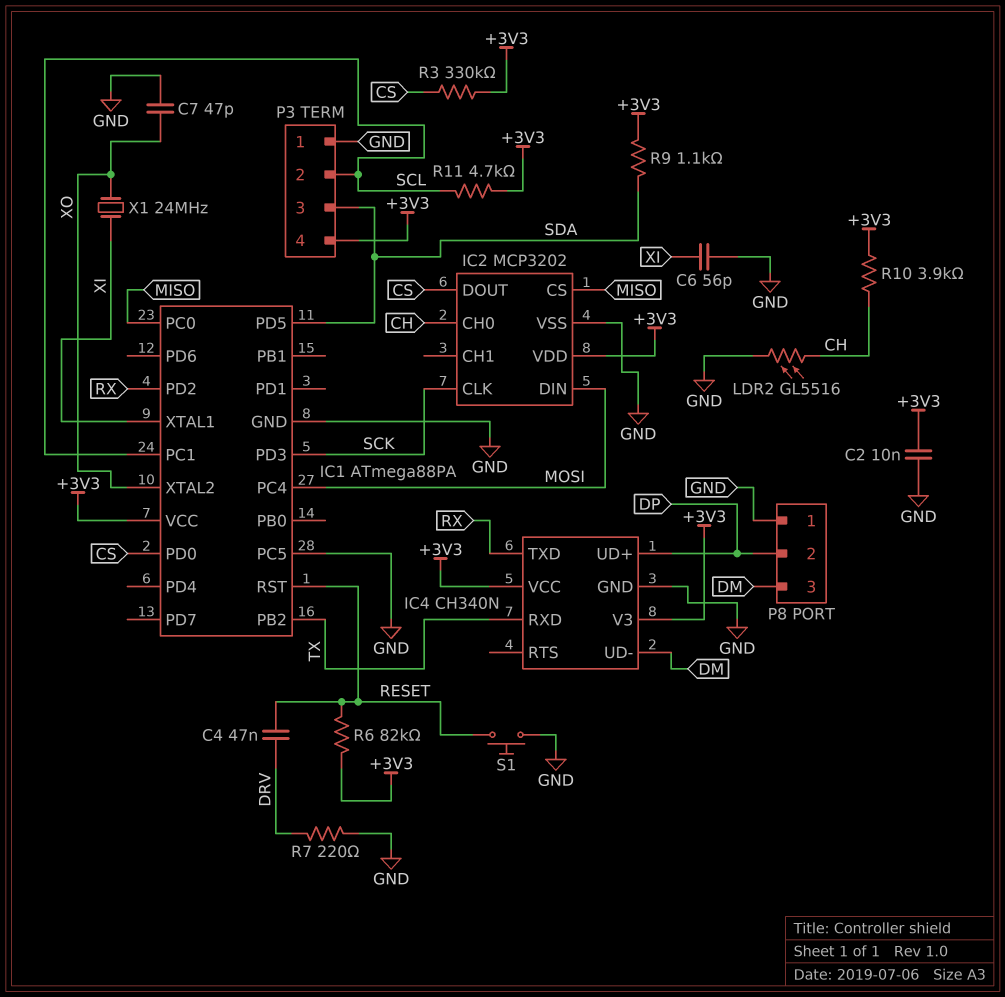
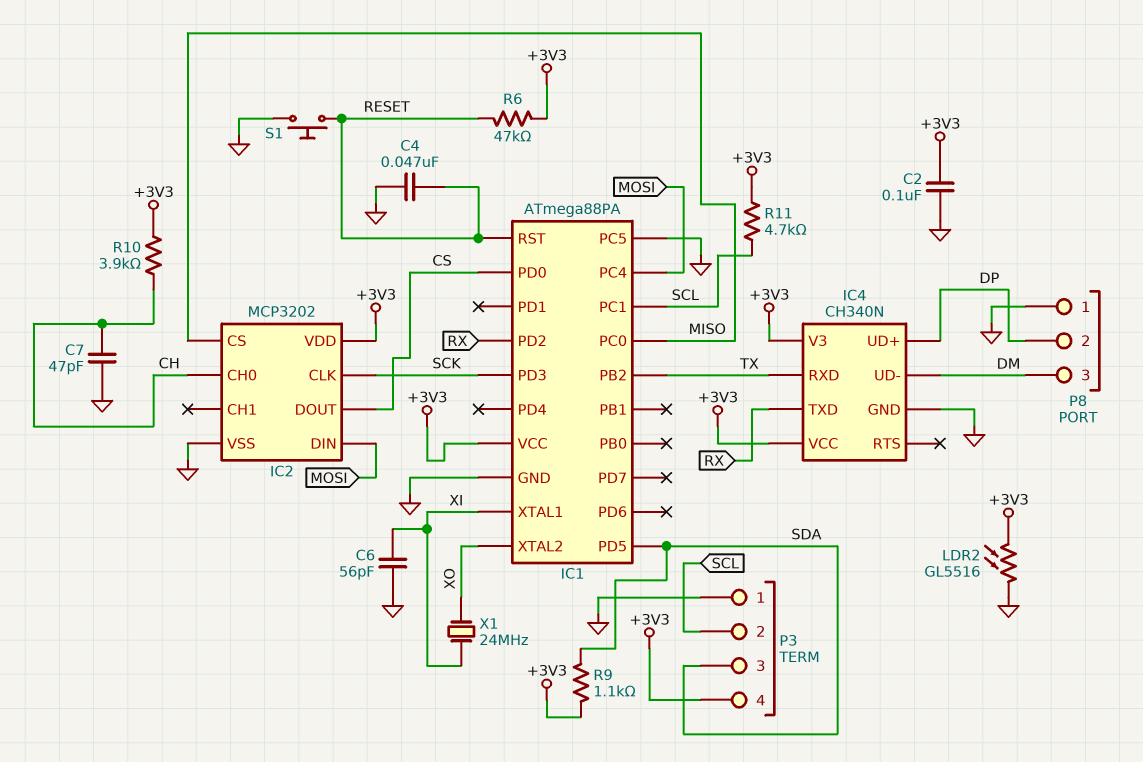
C2: 10nF (+3V3, GND) -> 100nF (+3V3, GND)
C4: 47nF (DRV, RESET) -> 47nF (GND, RESET)
C7: 47pF (GND, XO) -> 47pF (CH, GND)
LDR2: GL5516 (CH, GND) -> GL5516 (+3V3, GND)
R3: 330k (+3V3, CS) -> none
R6: 82k (+3V3, RESET) -> 47k (+3V3, RESET)
R7: 220 (DRV, GND) -> none

